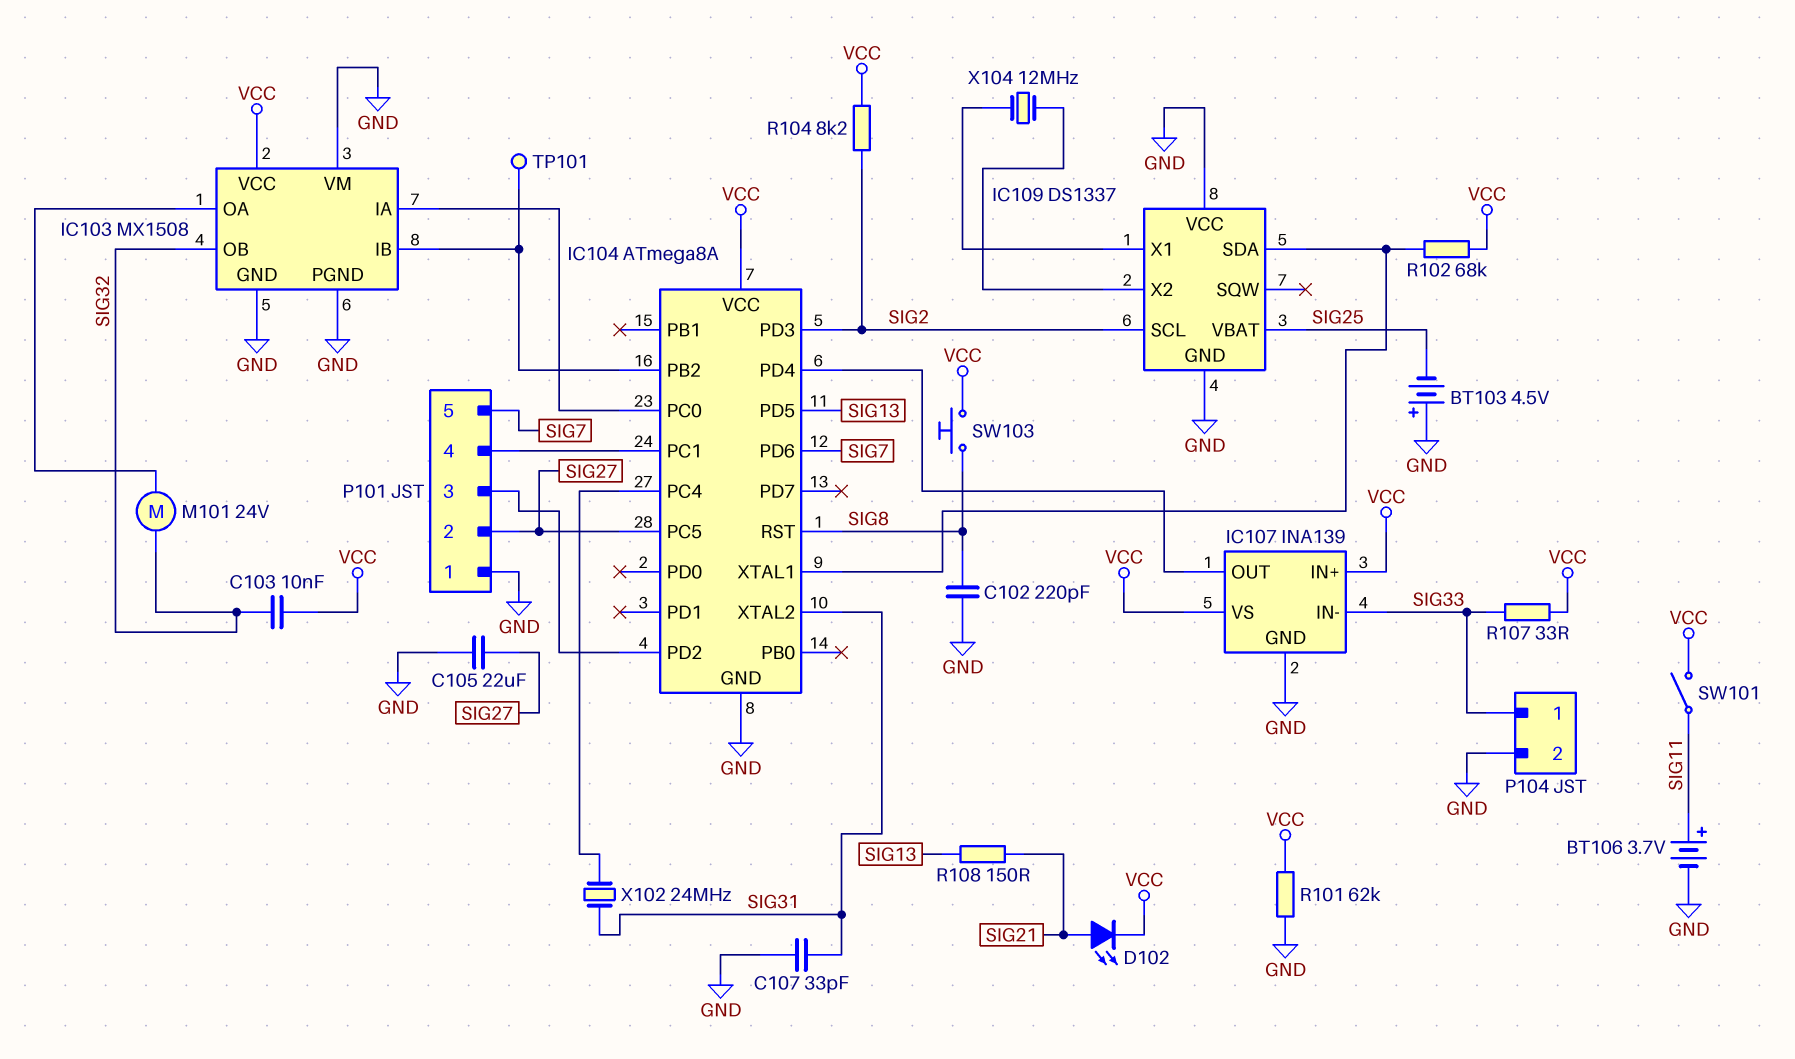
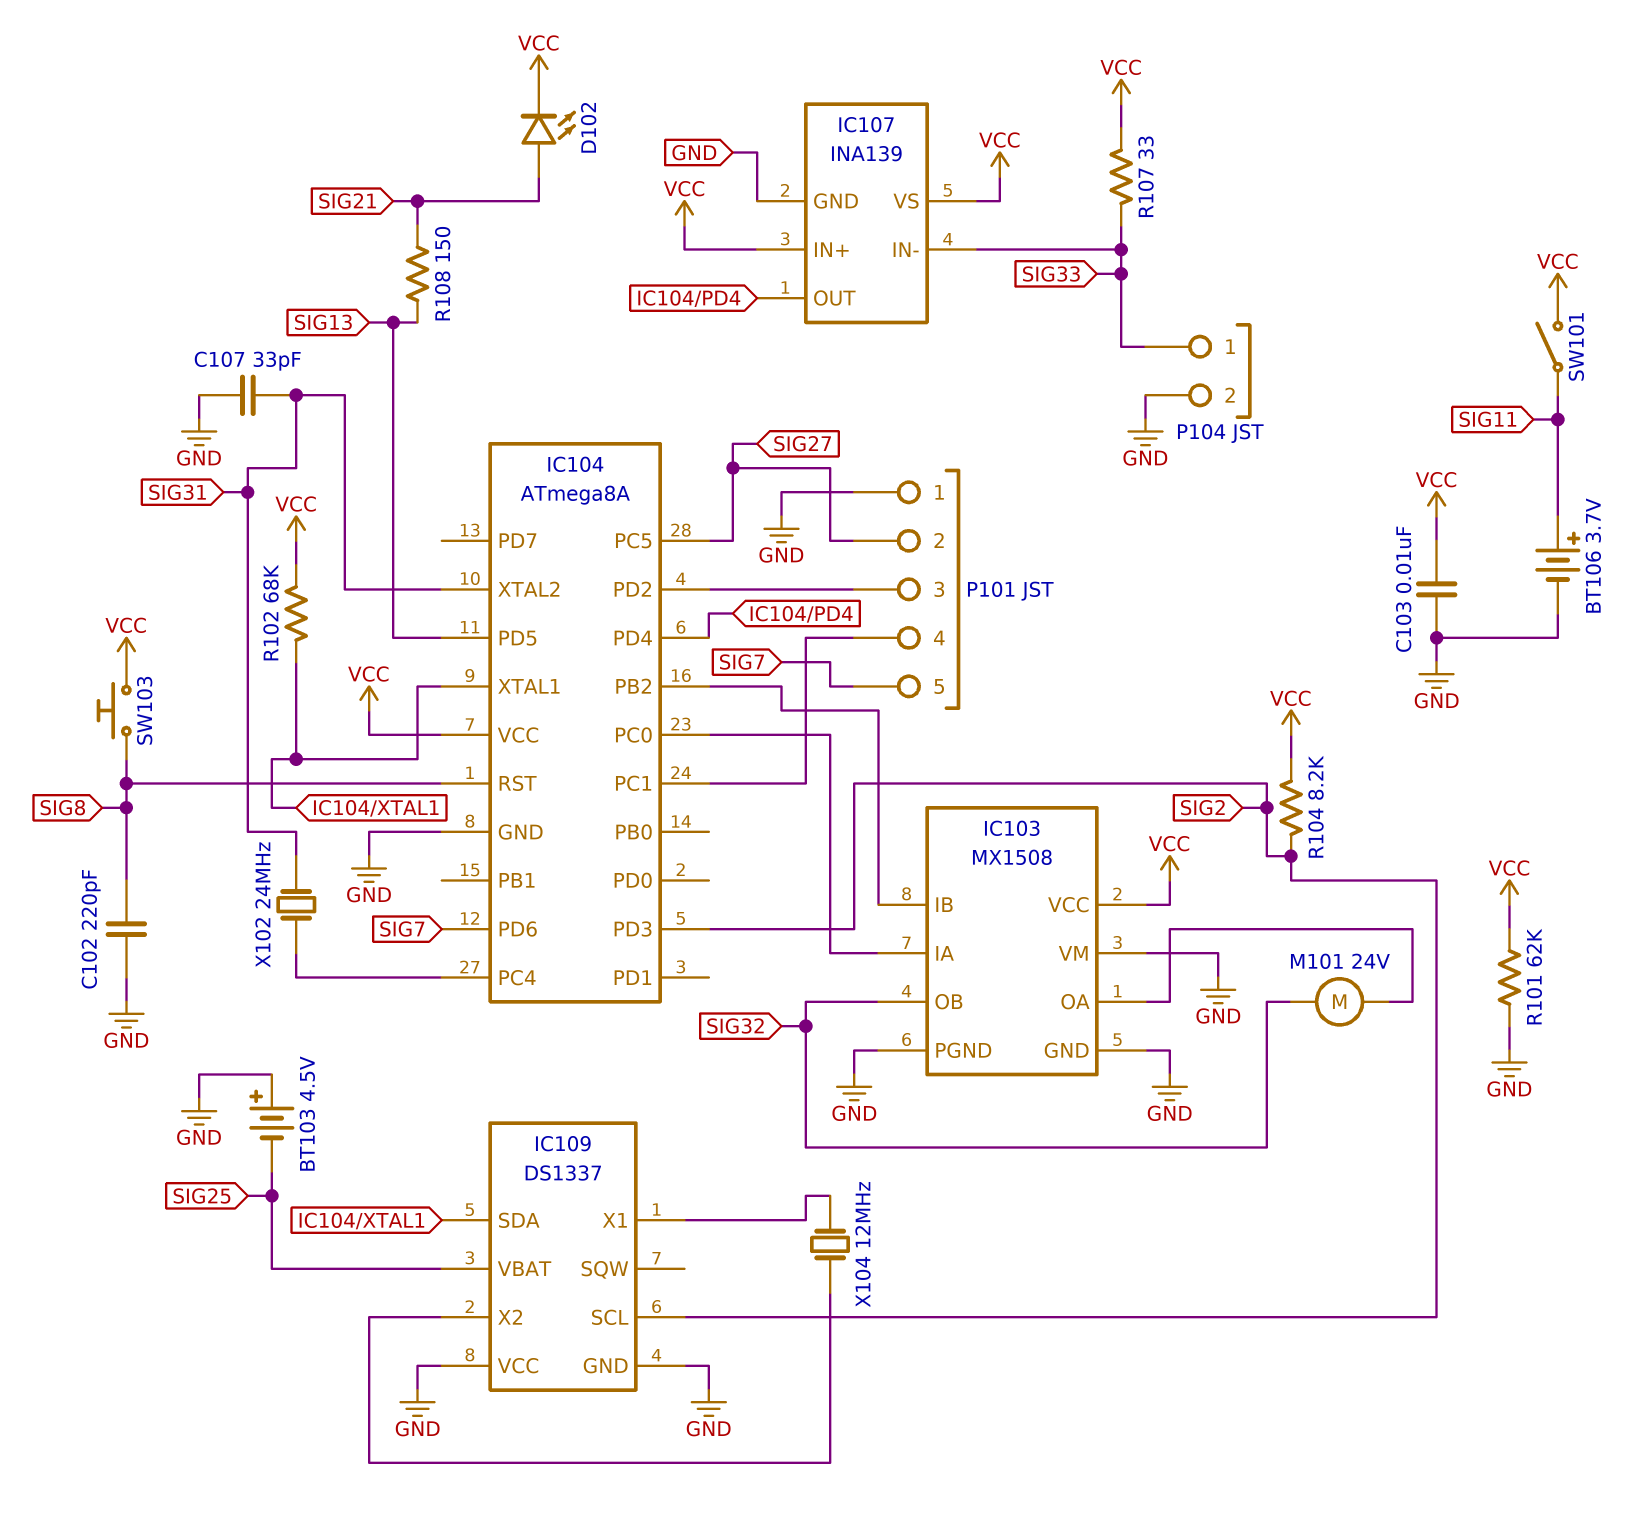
C103: 10nF (SIG32, VCC) -> 10nF (GND, VCC)
C105: 22uF (GND, SIG27) -> none
TP101: test point (IC103/IB) -> none

